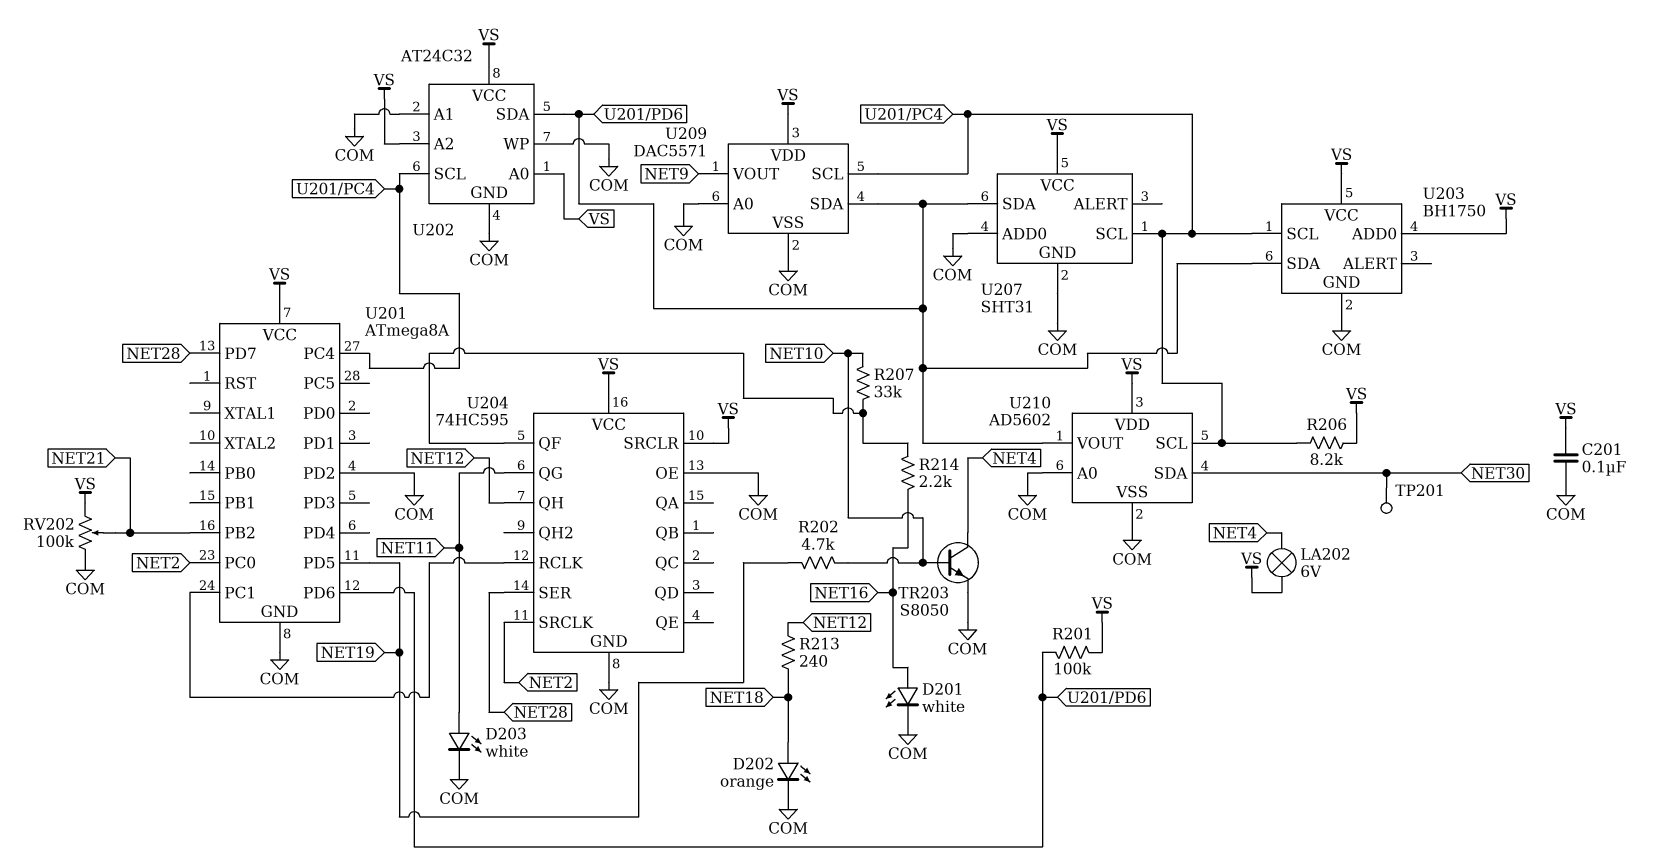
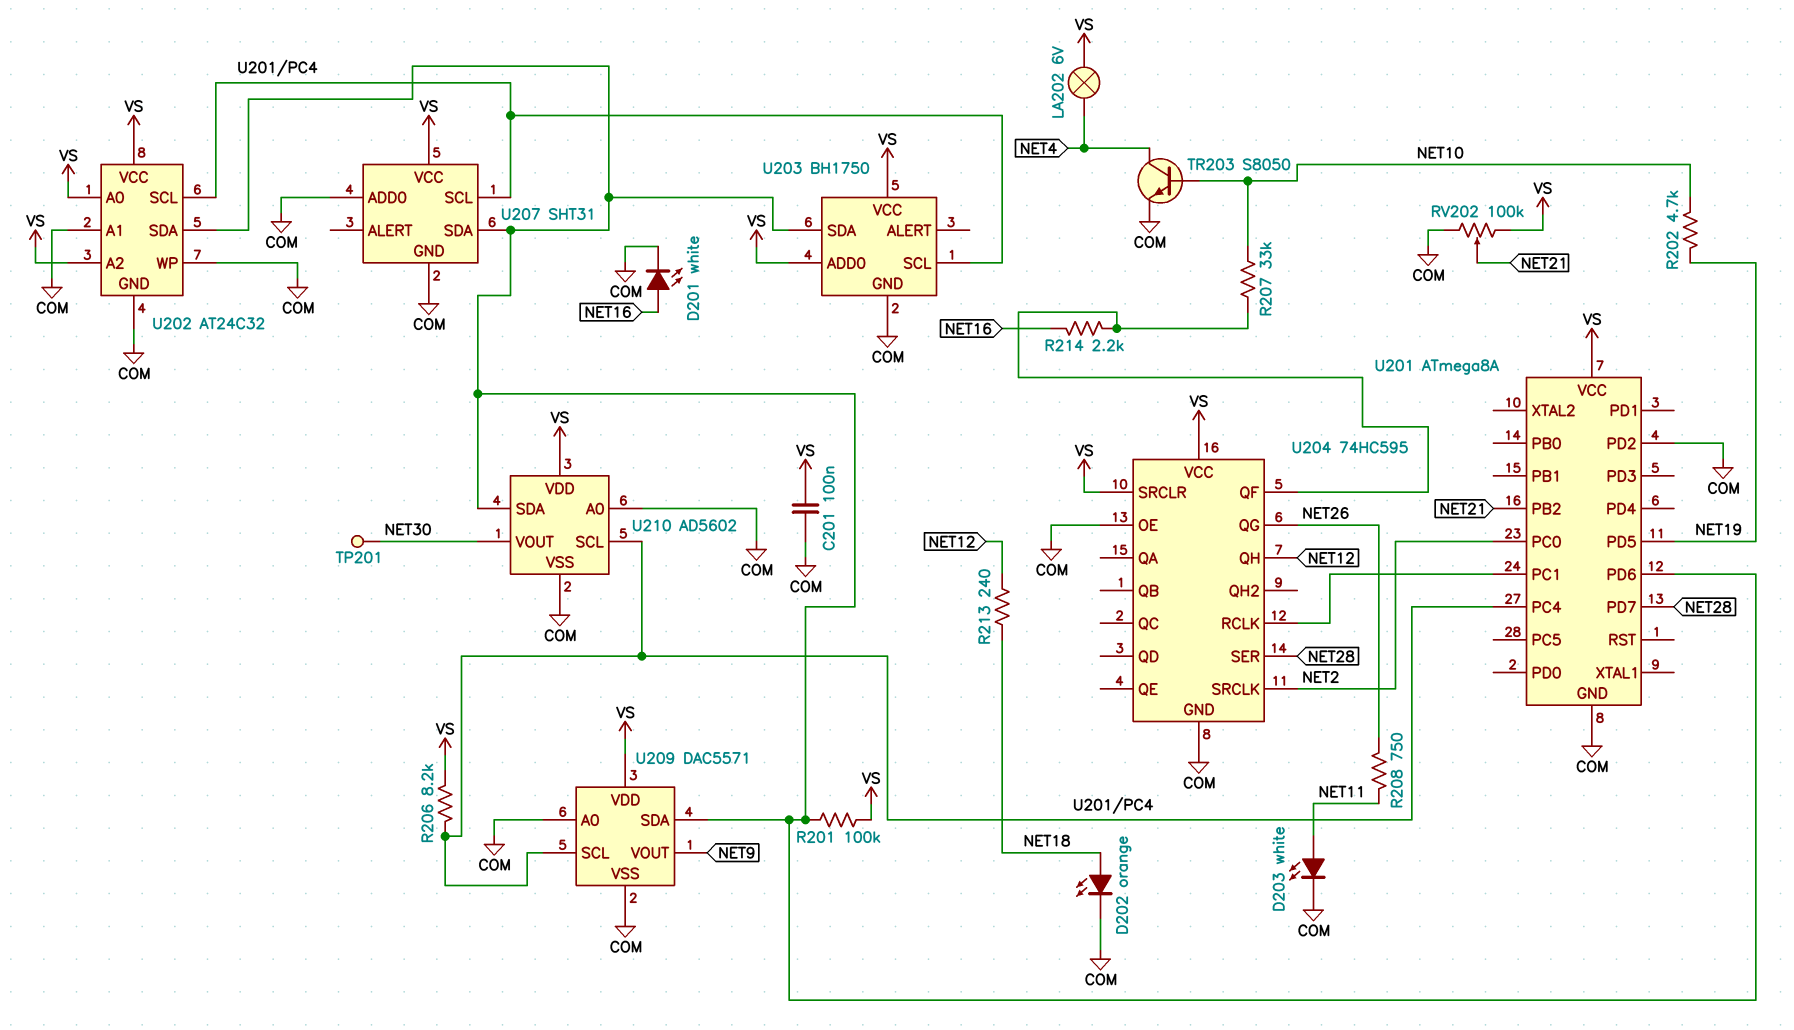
R208: none -> 750 (NET11, NET26)
U204 pin QG: NET11 -> NET26
U210 pin SDA: NET30 -> U201/PD6
U210 pin VOUT: U201/PD6 -> NET30

